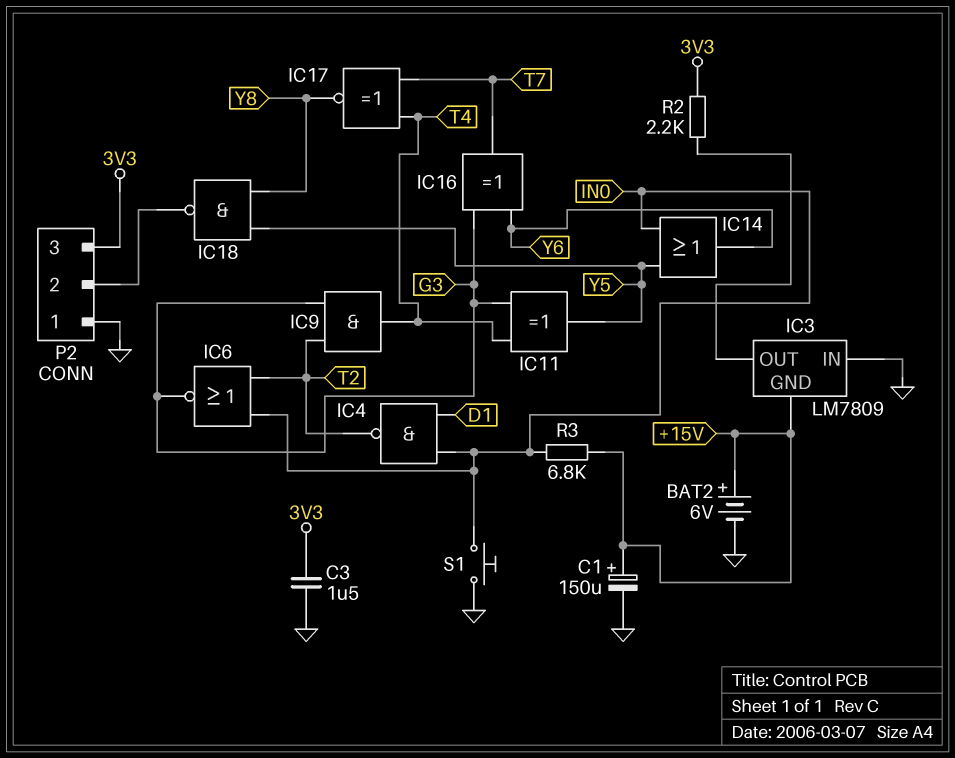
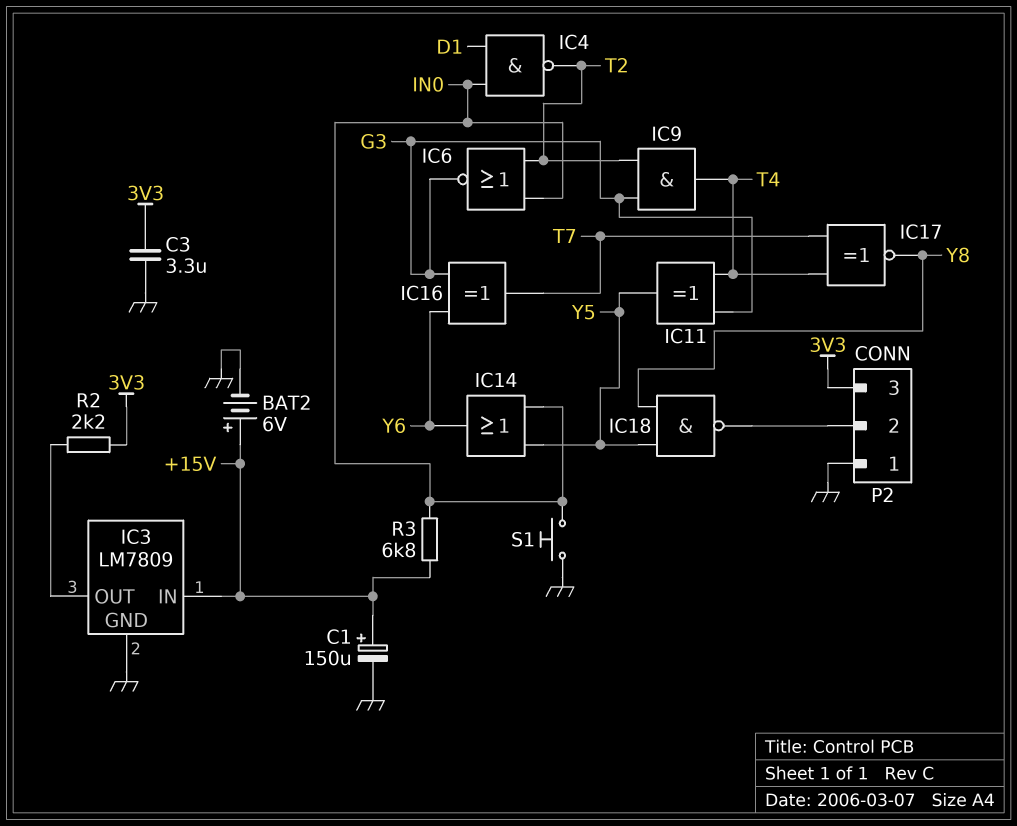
C3: 1.5uF (3V3, GND) -> 3.3uF (3V3, GND)
IC3 pin GND: +15V -> GND
IC3 pin IN: GND -> +15V

